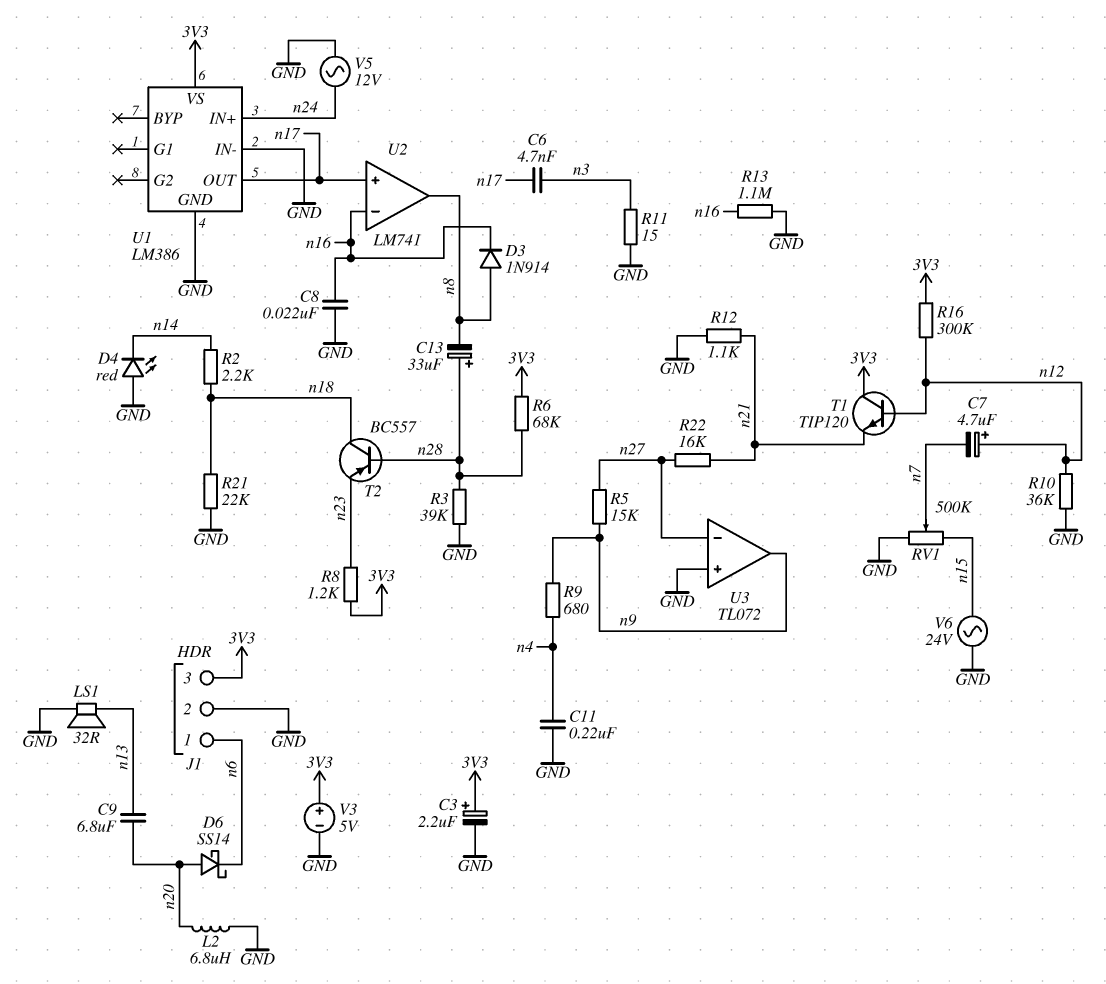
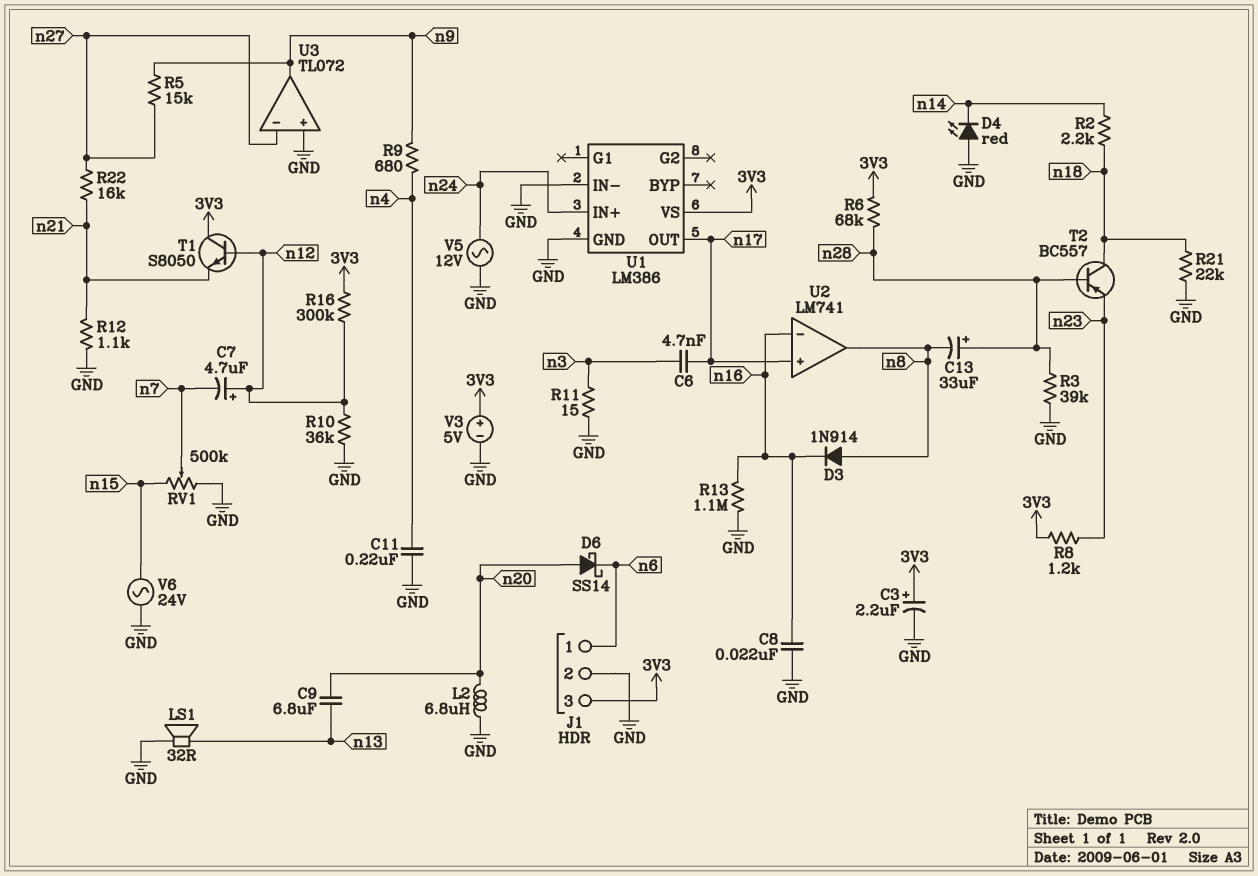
T1: NPN TIP120 (B n12, C 3V3, E n21) -> NPN S8050 (B n12, C 3V3, E n21)

